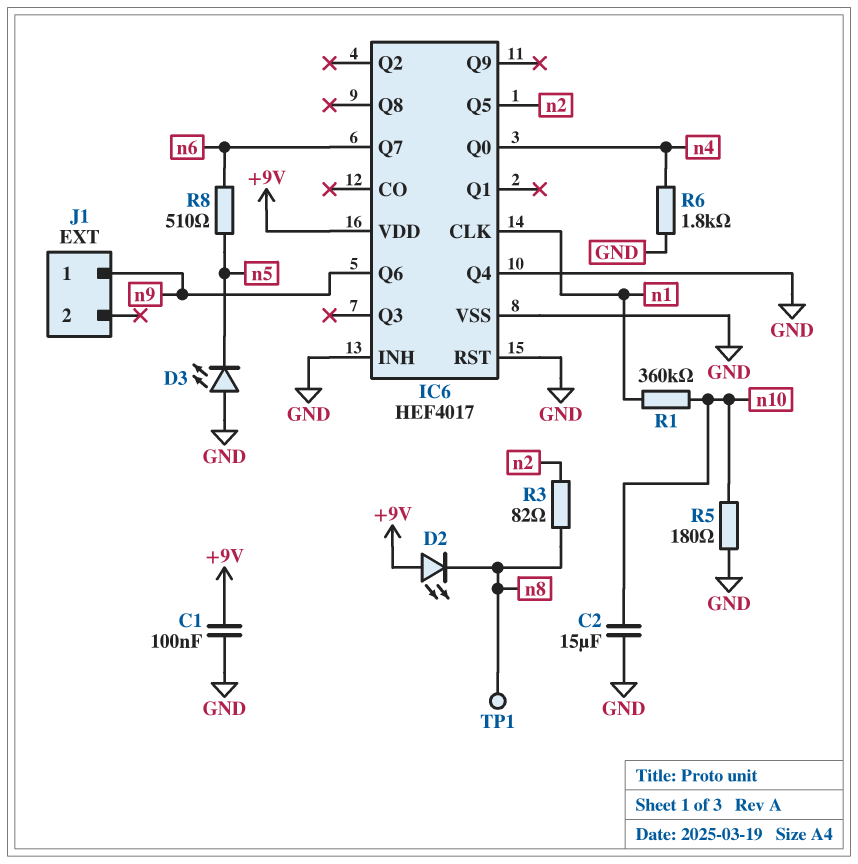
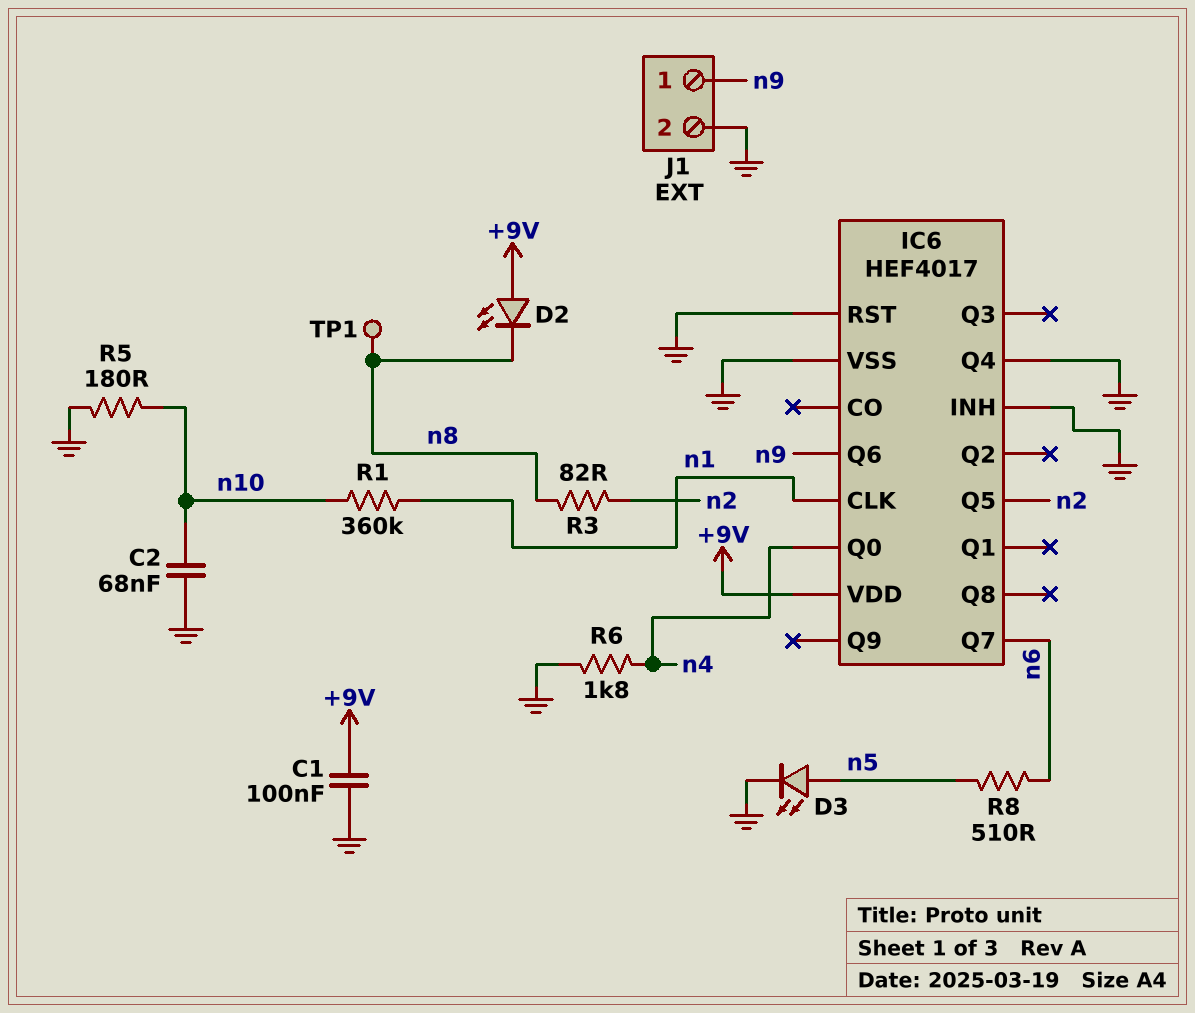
C2: 15uF (GND, n10) -> 68nF (GND, n10)
D3: LED (A GND, K n5) -> LED (A n5, K GND)
J1 pin 2: none -> GND

